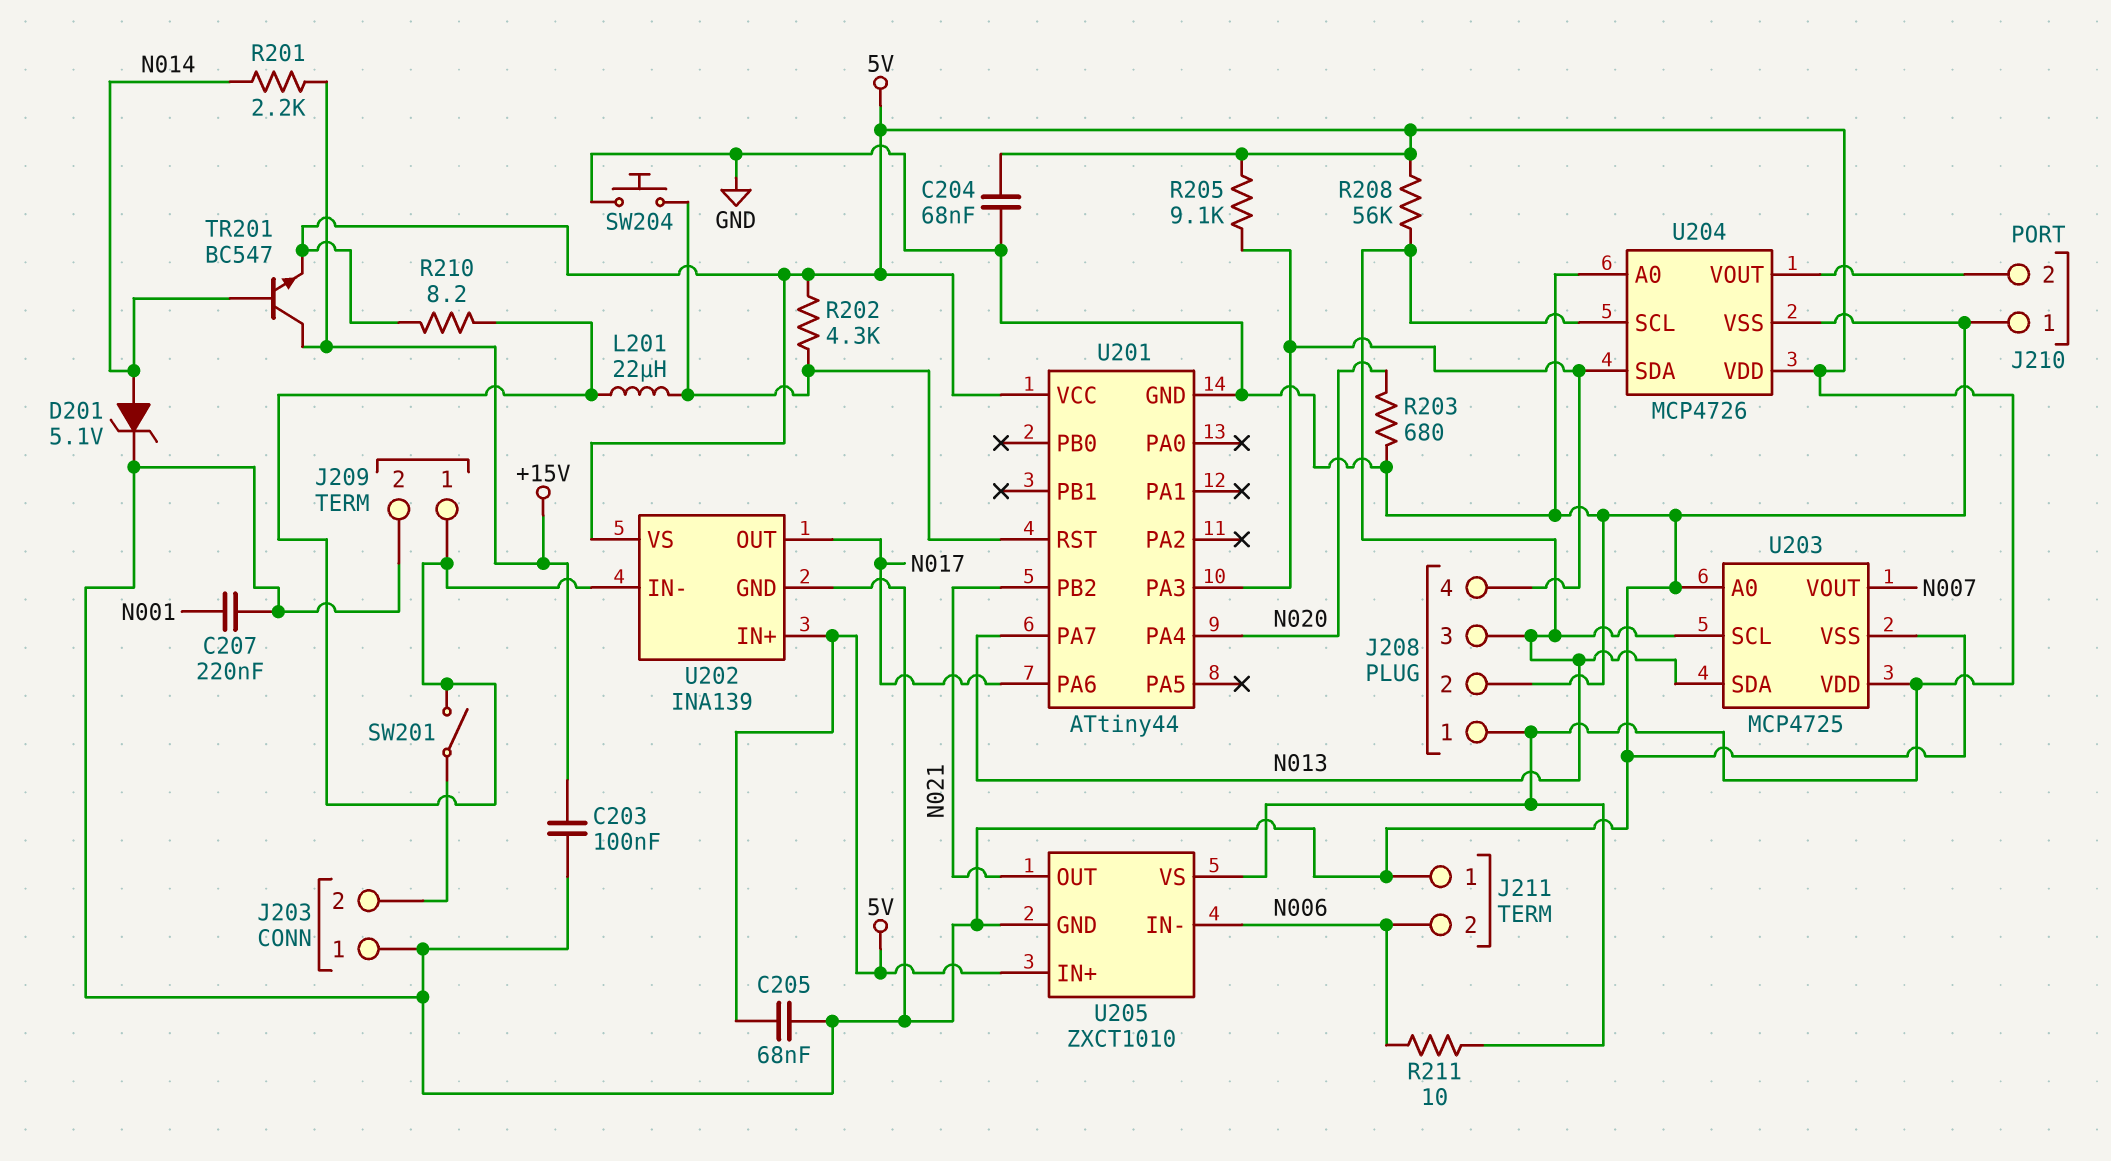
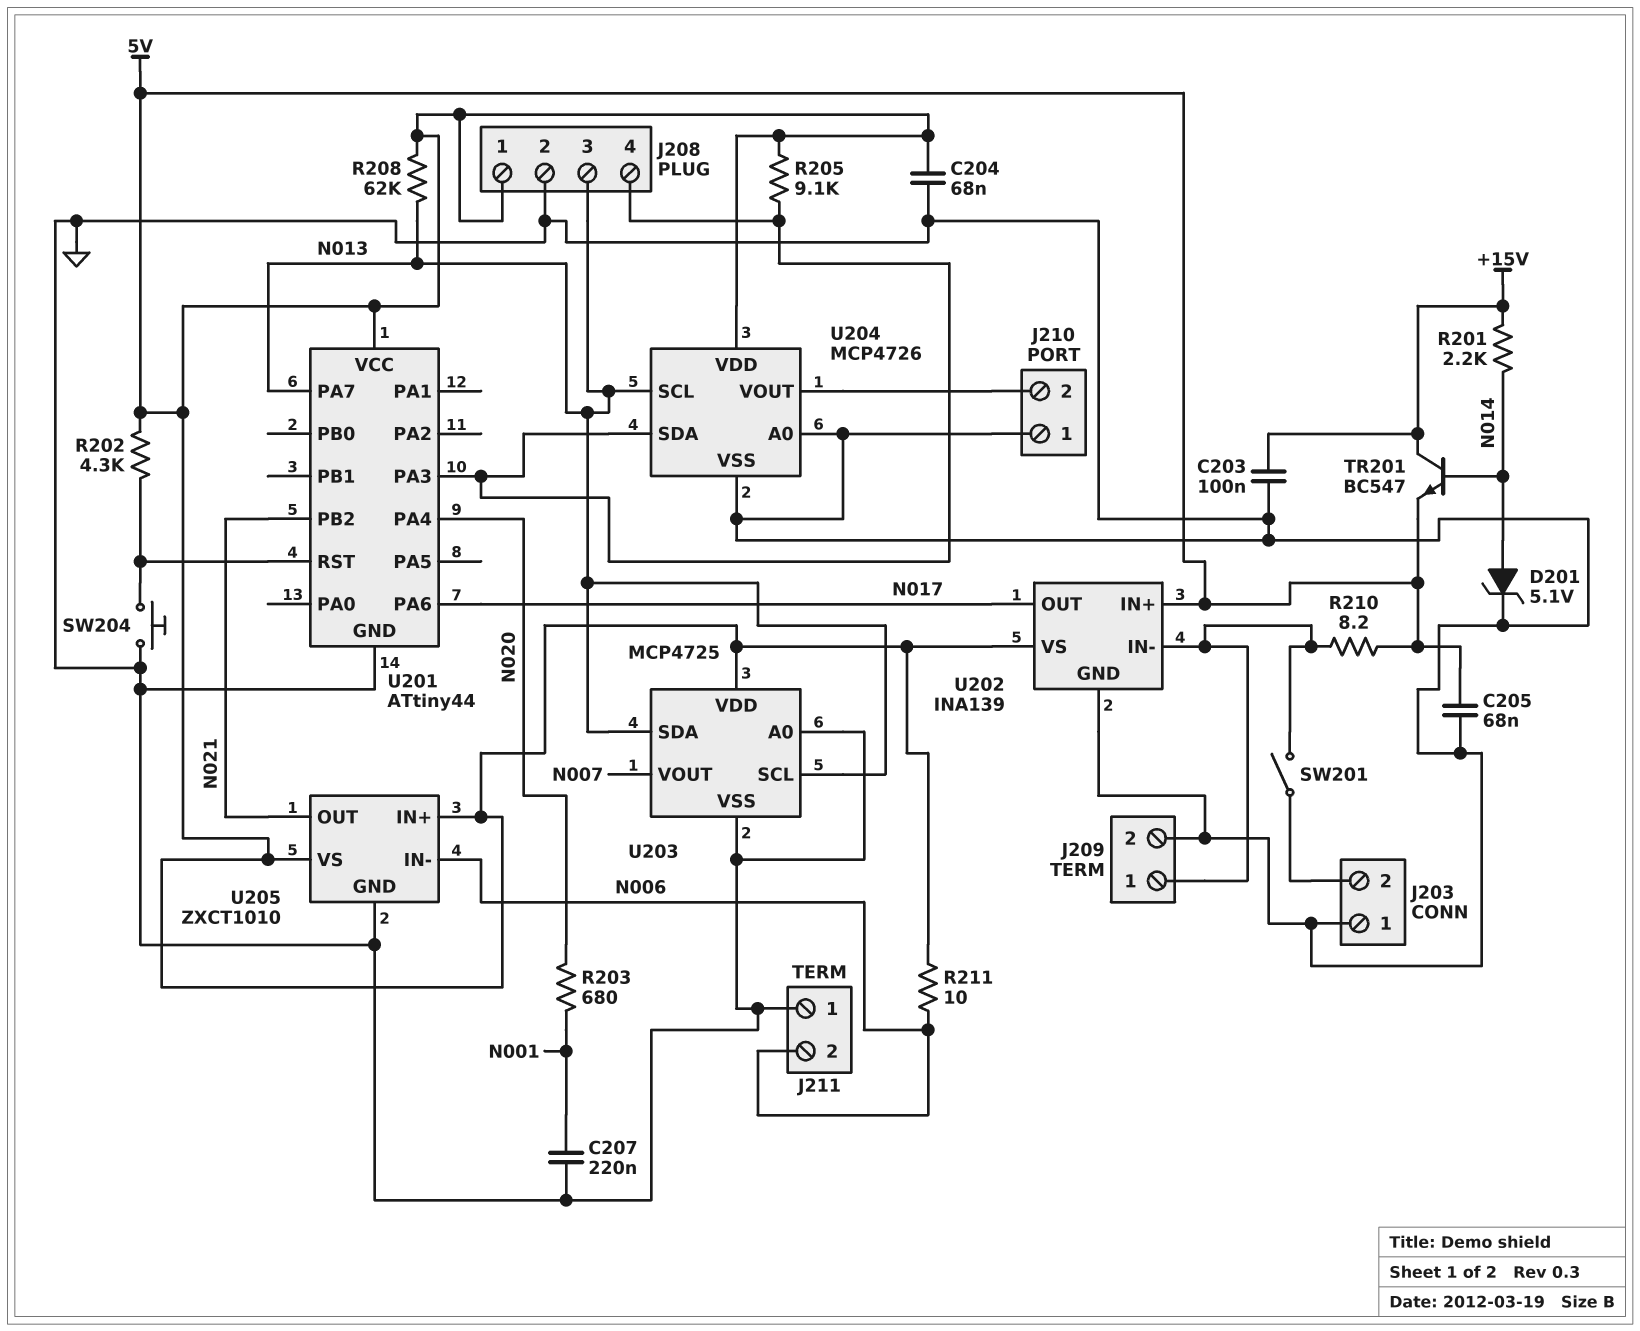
L201: 22uH (J209/1, U201/RST) -> none
R203: 680 (GND, N020) -> 680 (N001, N020)
R208: 56k (5V, N013) -> 62k (5V, N013)

